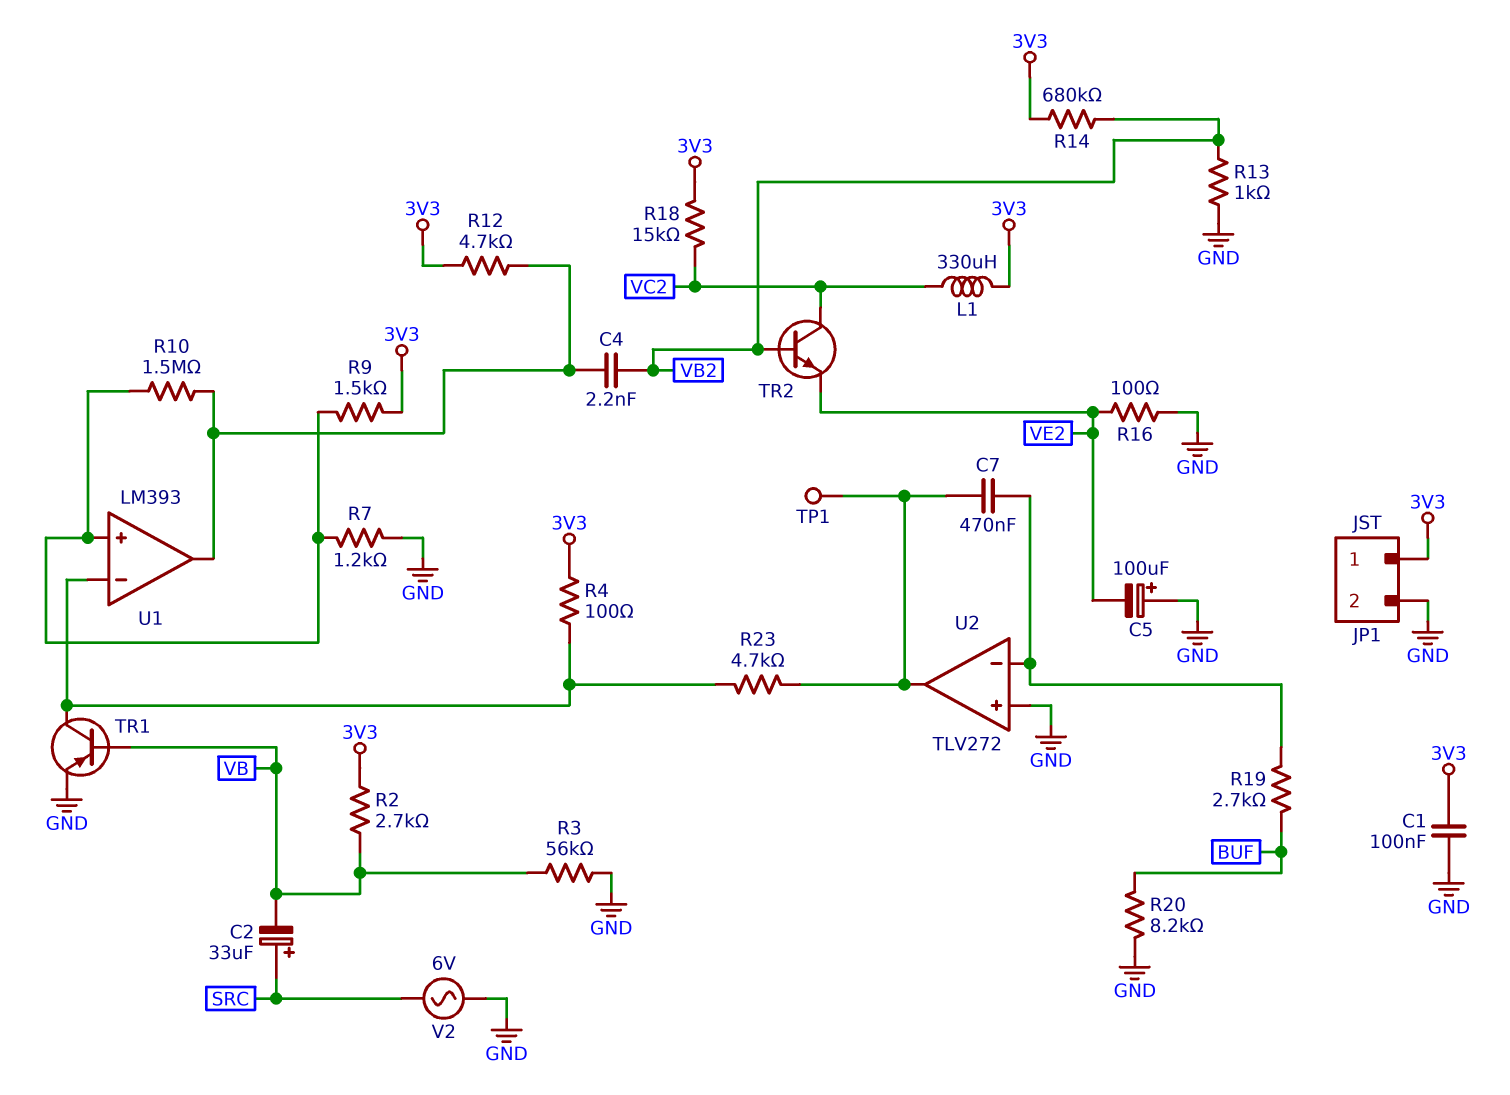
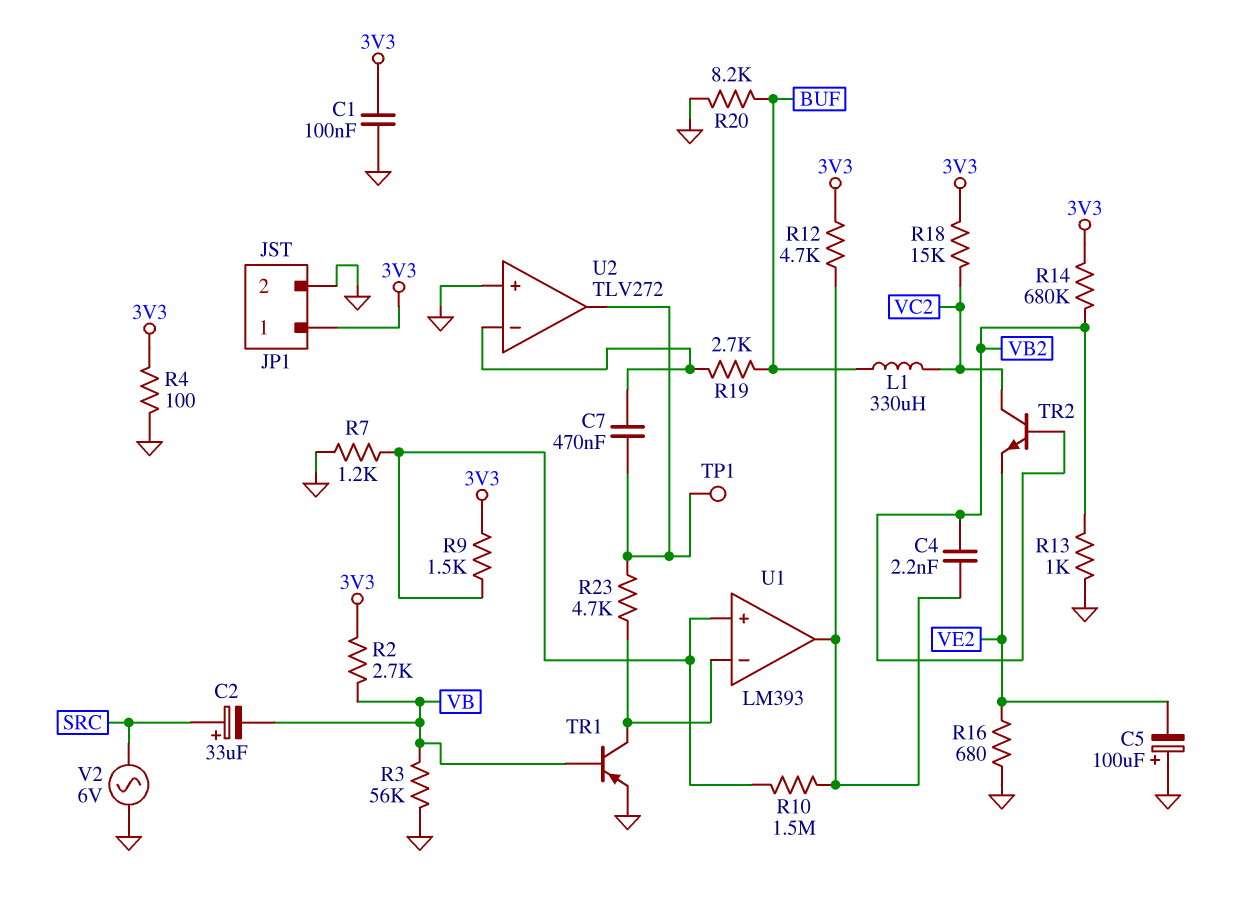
L1: 330uH (3V3, VC2) -> 330uH (BUF, VC2)
R4: 100 (3V3, U1/in-) -> 100 (3V3, GND)
R16: 100 (GND, VE2) -> 680 (GND, VE2)

